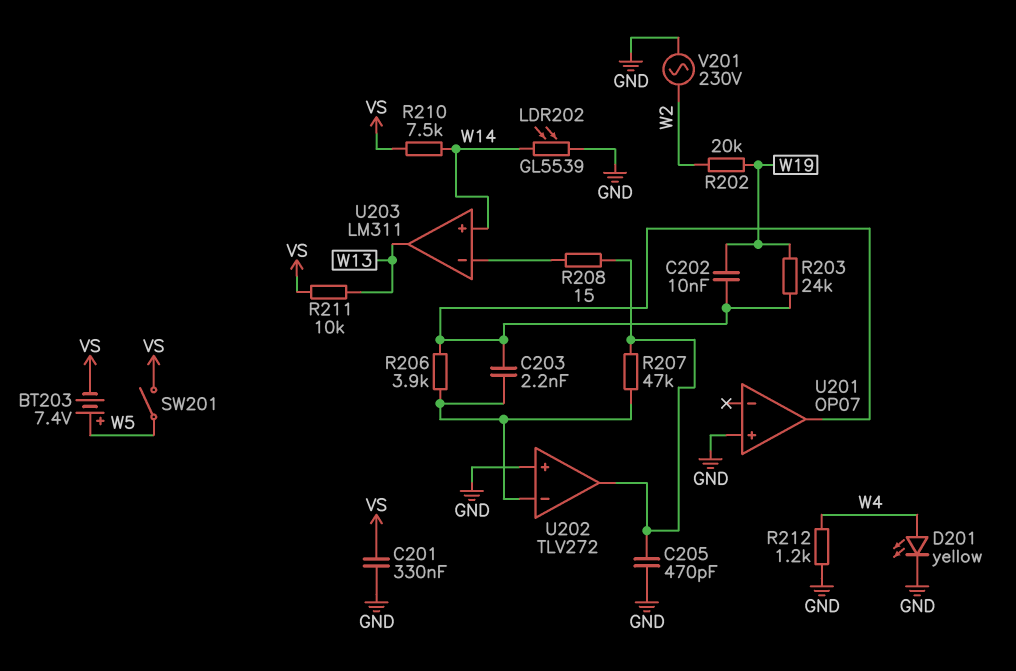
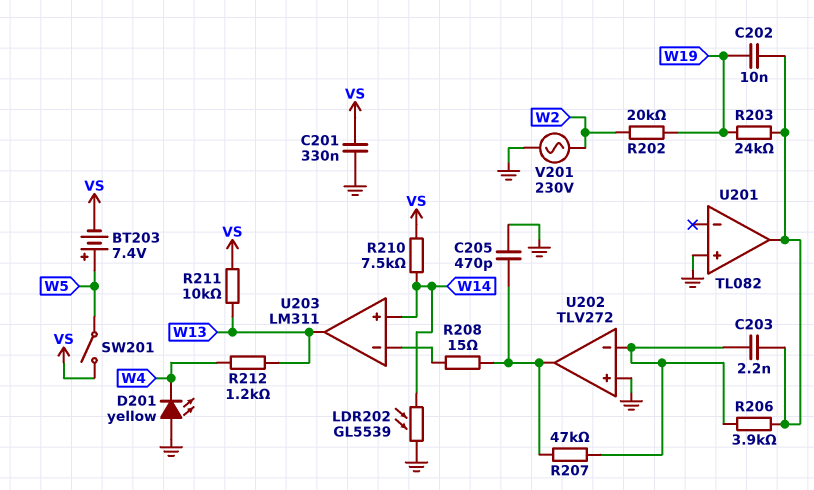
D201: LED yellow (A W4, K GND) -> LED yellow (A GND, K W4)
R212: 1.2k (GND, W4) -> 1.2k (W4, W13)
U201: OP07 -> TL082

